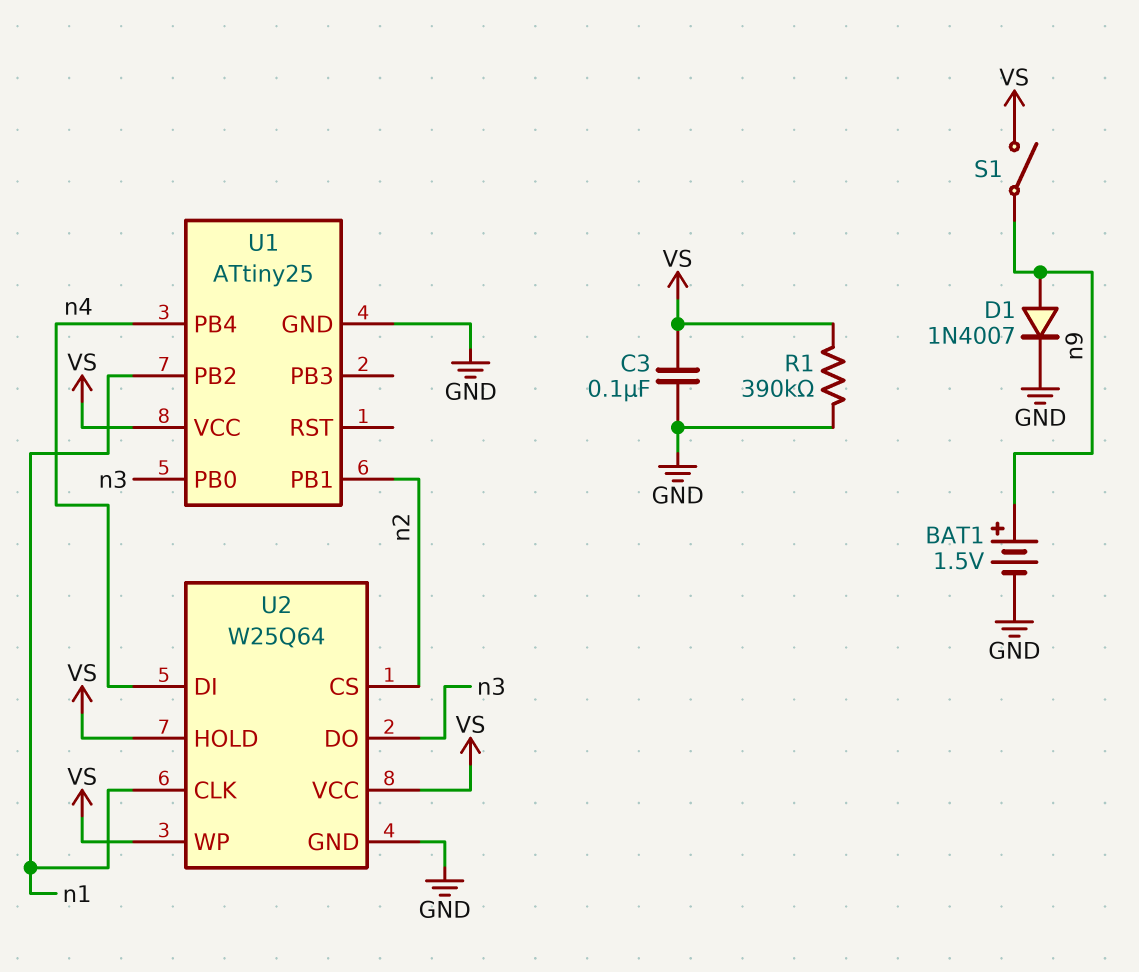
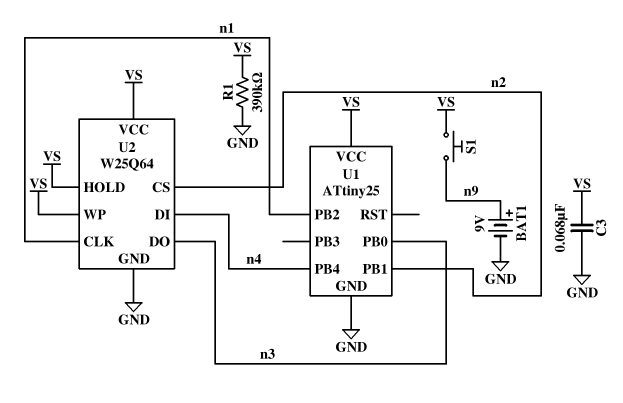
BAT1: 1.5V (plus n9, minus GND) -> 9V (plus n9, minus GND)
C3: 100nF (GND, VS) -> 68nF (GND, VS)
D1: diode 1N4007 (A n9, K GND) -> none
S1: switch (VS, n9) -> button (VS, n9)

